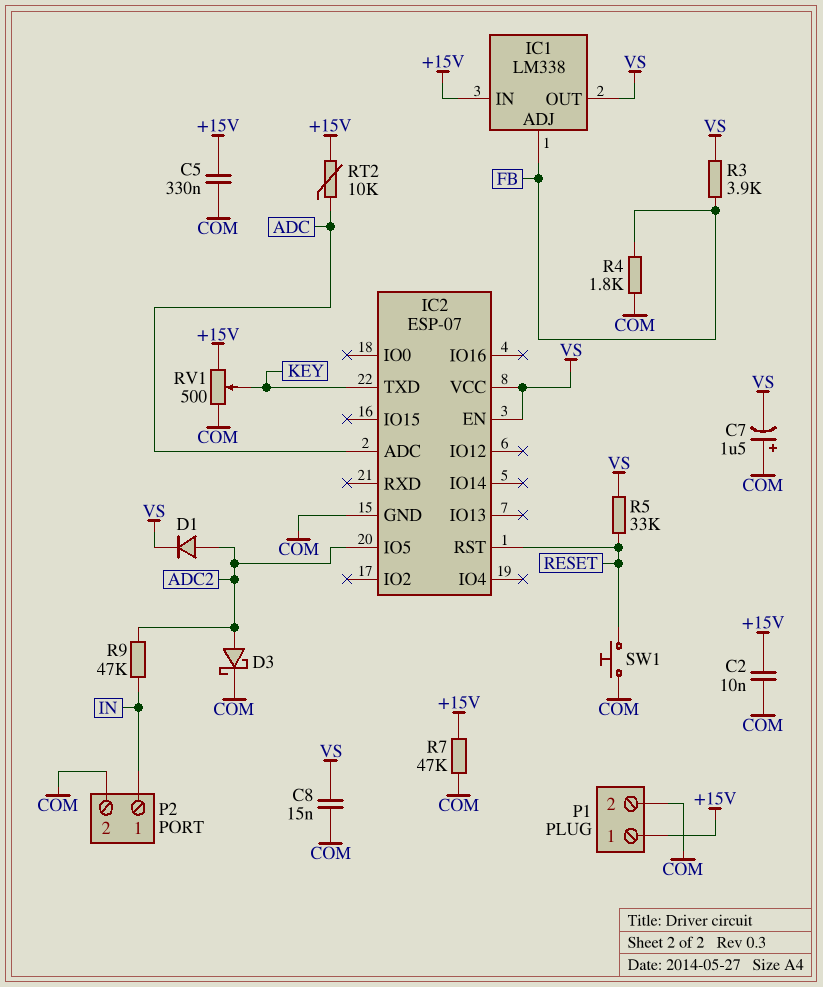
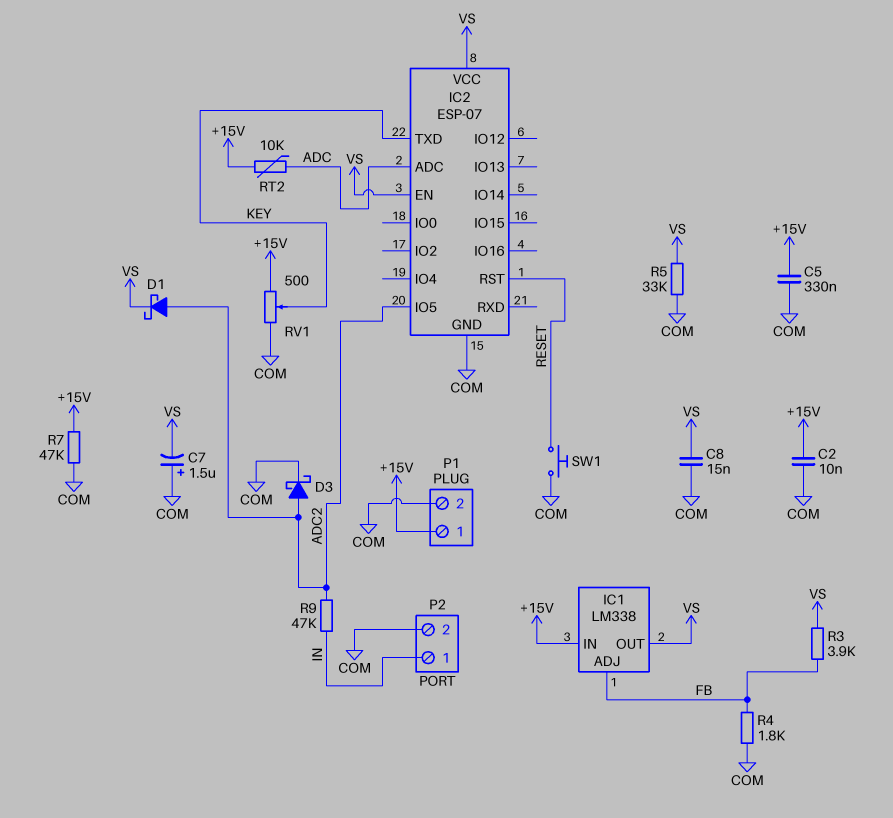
D1: diode (A ADC2, K VS) -> schottky (A ADC2, K VS)
R5: 33k (RESET, VS) -> 33k (COM, VS)

